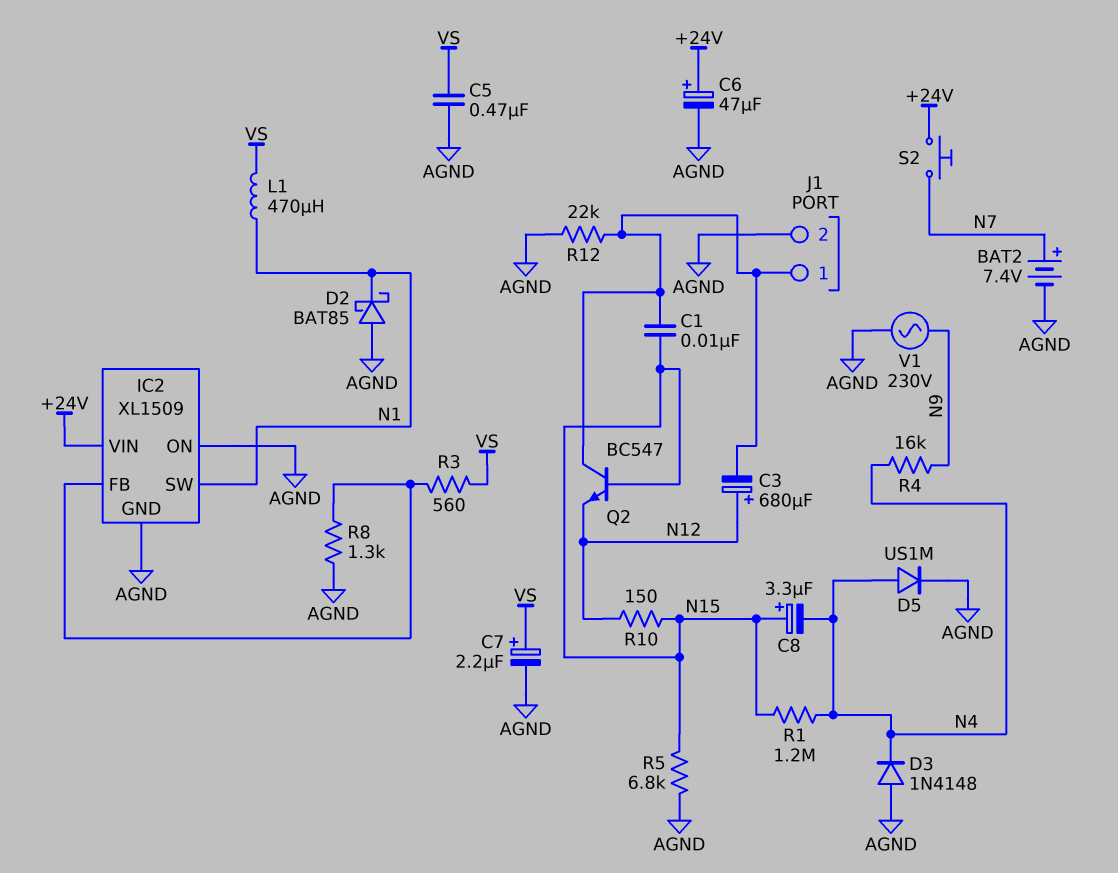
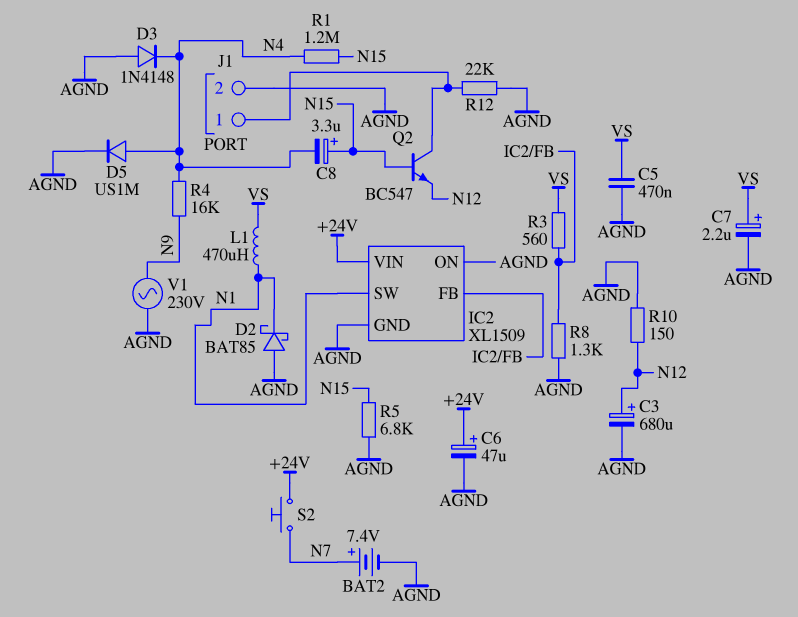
C1: 10nF (J1/1, N15) -> none
C3: 680uF (plus N12, minus J1/1) -> 680uF (plus N12, minus AGND)
R10: 150 (N12, N15) -> 150 (AGND, N12)

